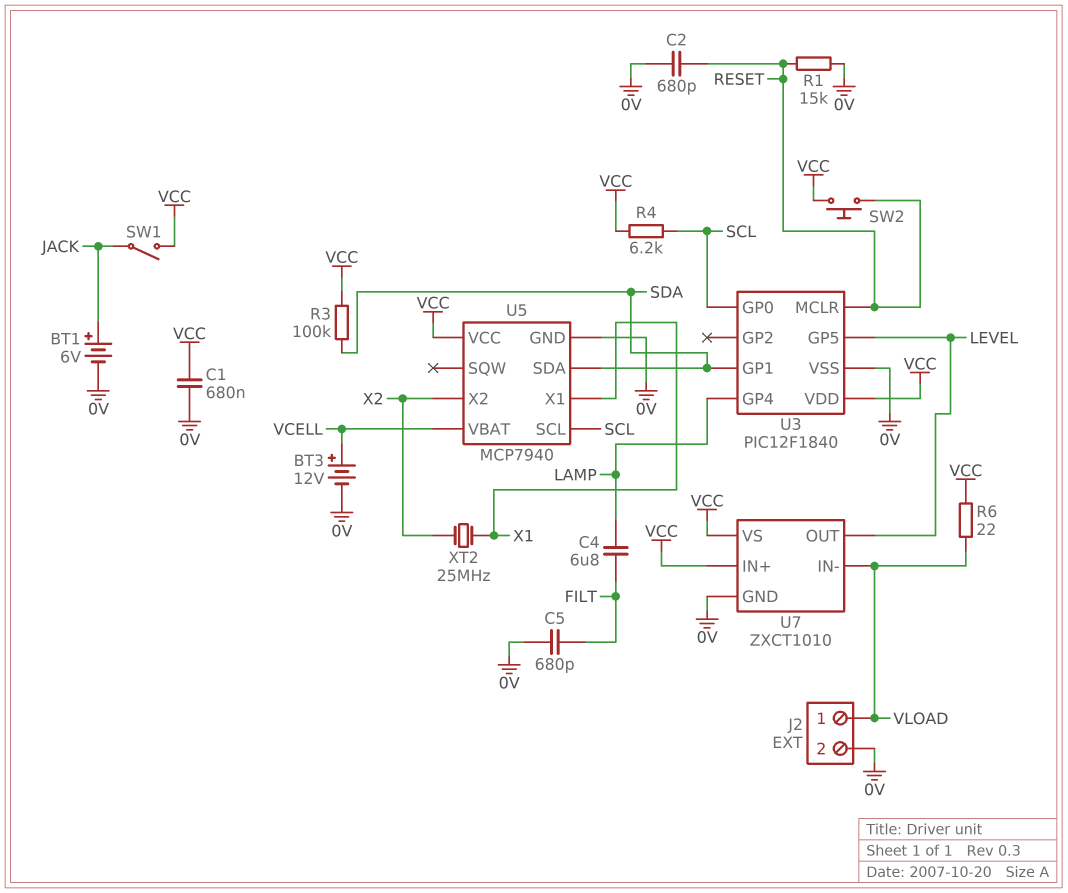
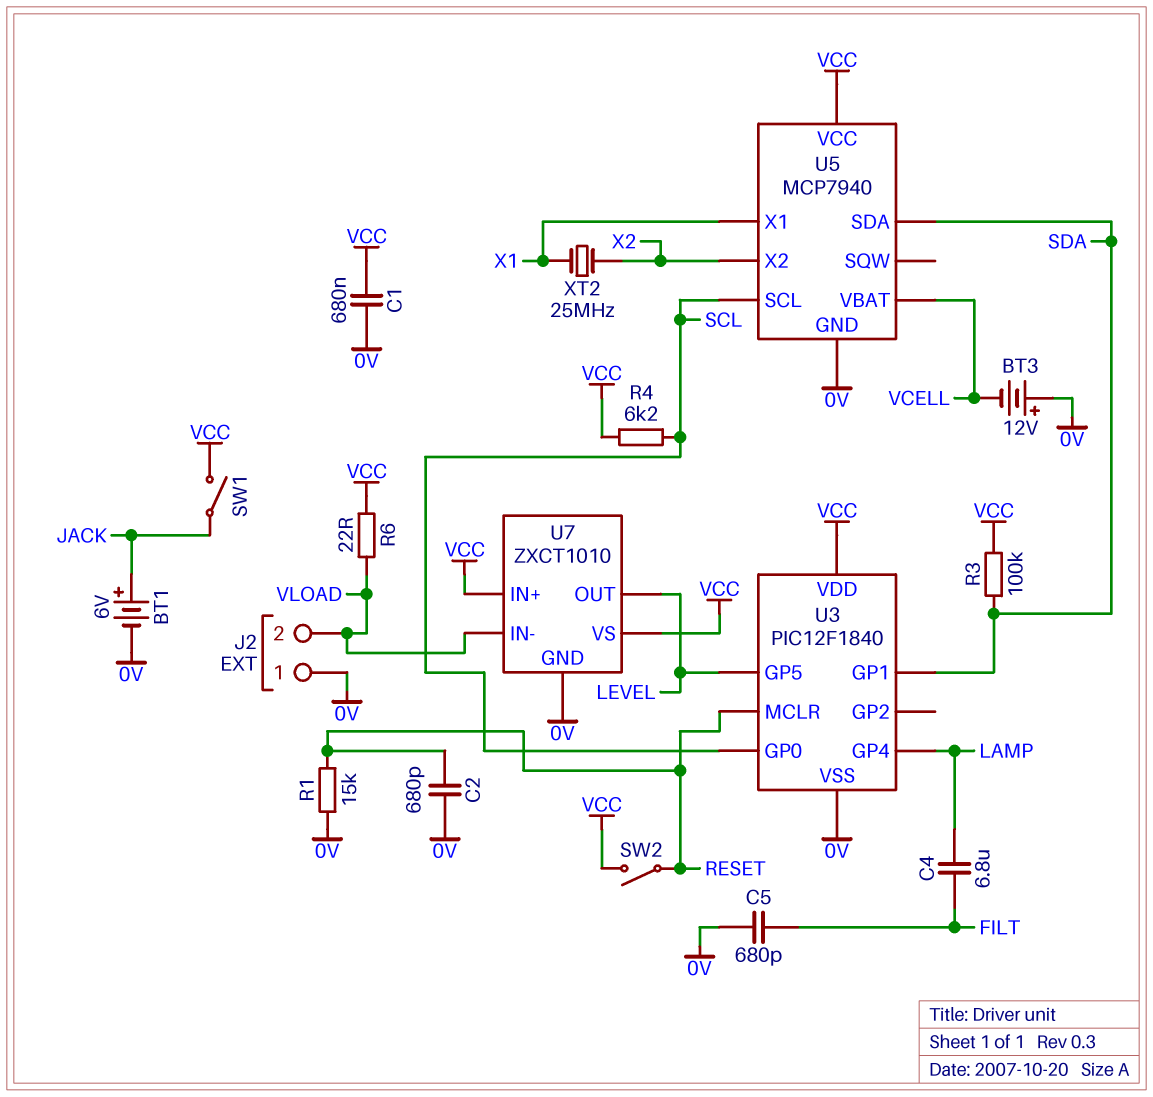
BT3: 12V (plus VCELL, minus 0V) -> 12V (plus 0V, minus VCELL)
J2 pin 1: VLOAD -> 0V
J2 pin 2: 0V -> VLOAD
SW2: button (RESET, VCC) -> switch (RESET, VCC)

